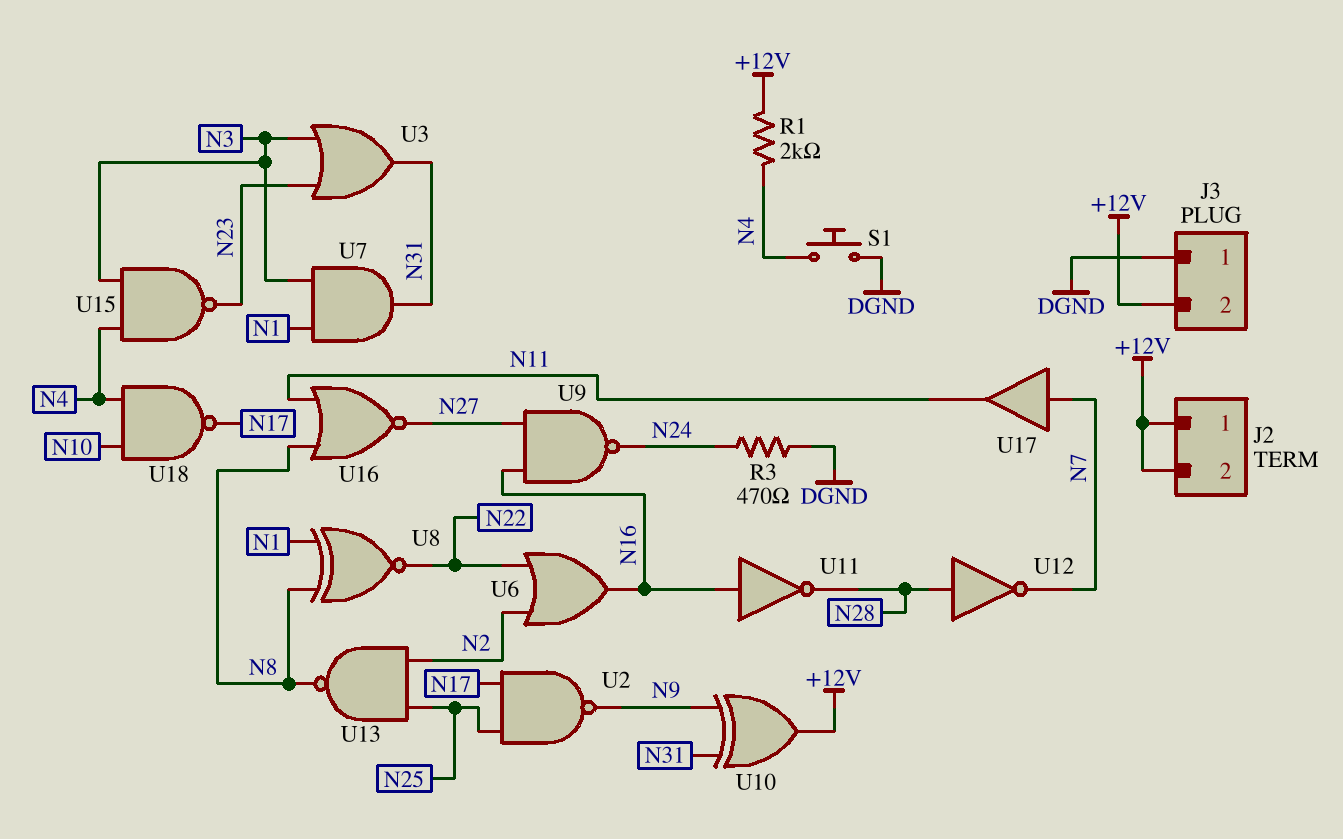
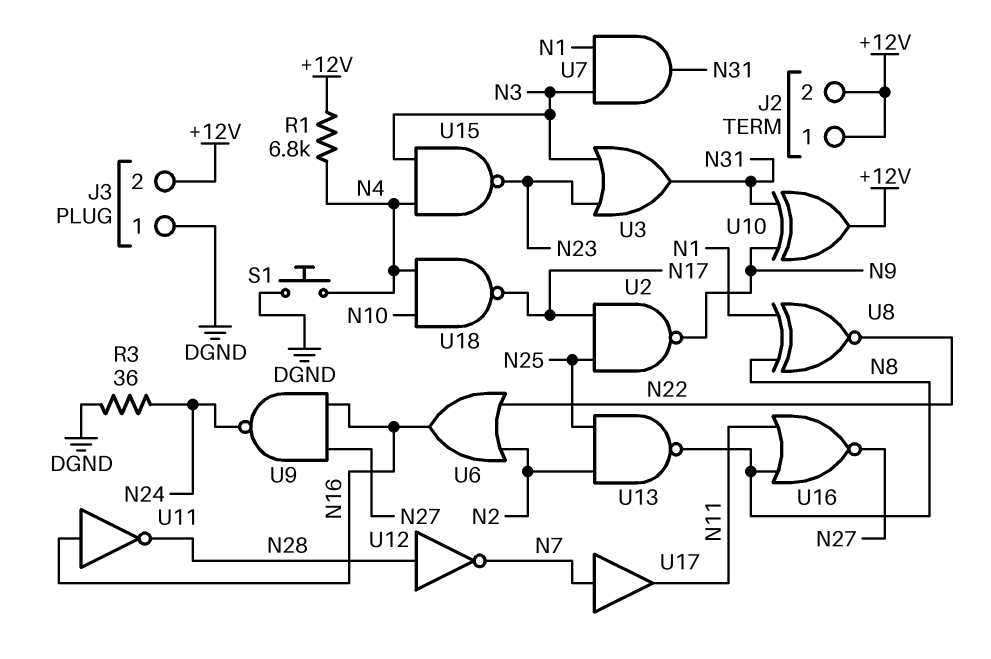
R1: 2k (+12V, N4) -> 6.8k (+12V, N4)
R3: 470 (DGND, N24) -> 36 (DGND, N24)

